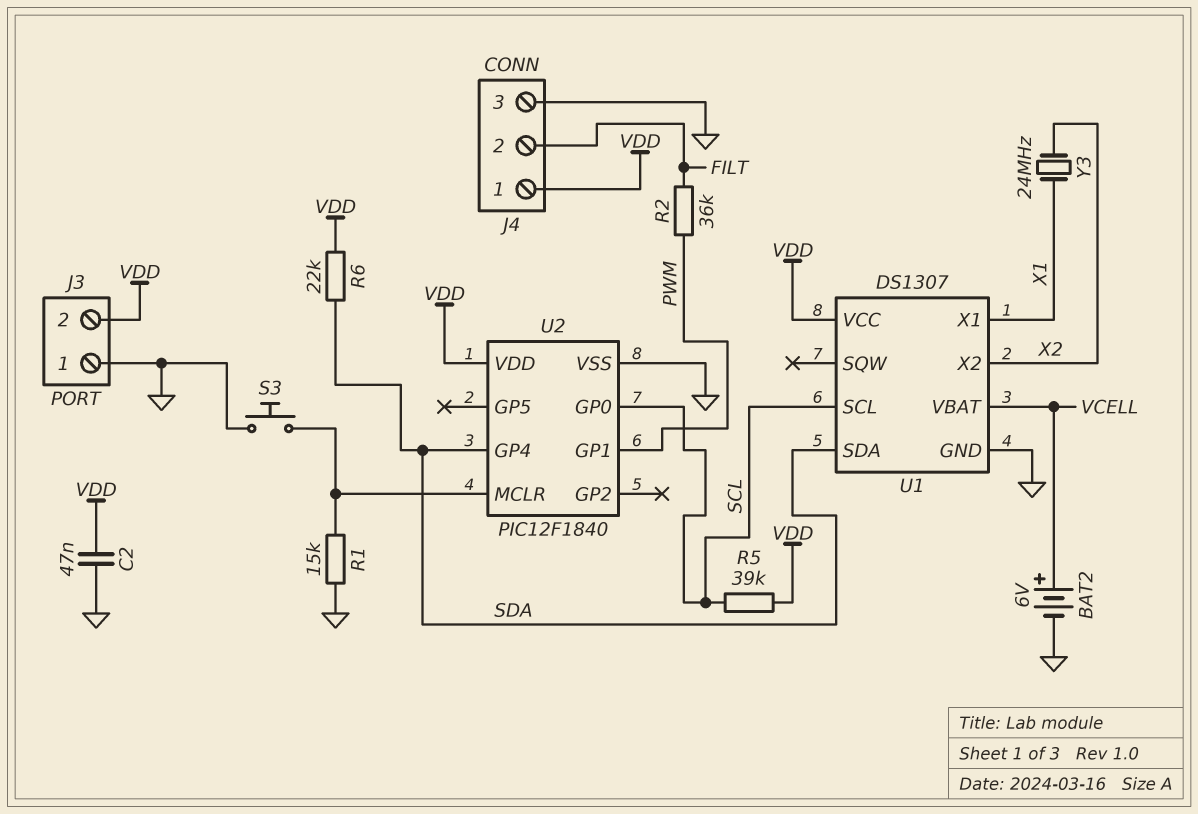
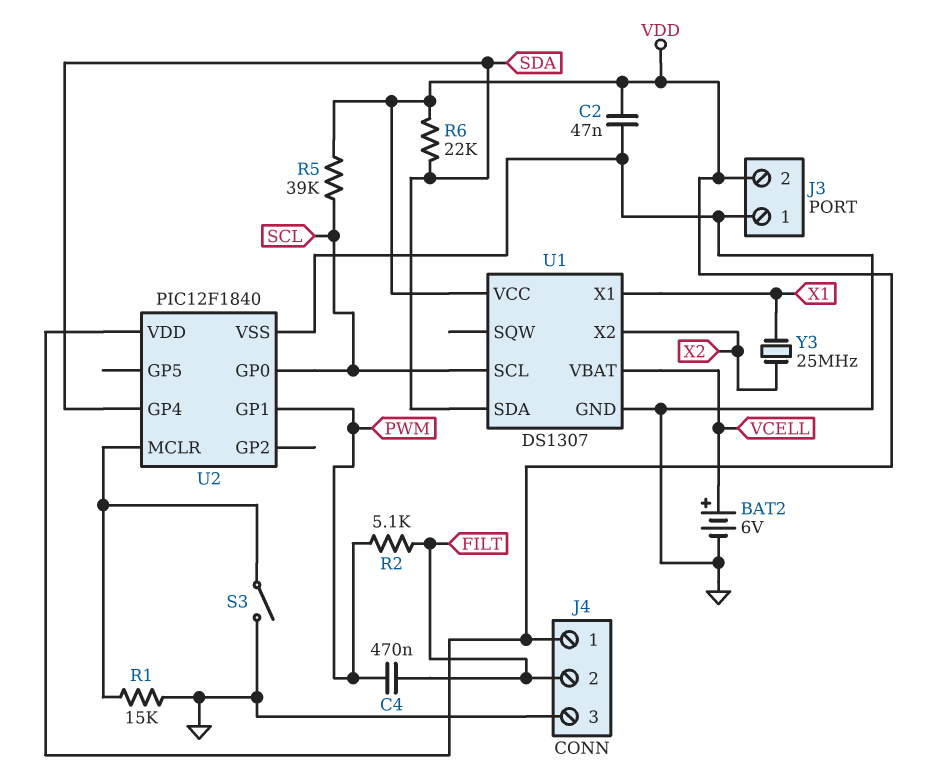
C4: none -> 470nF (FILT, PWM)
R2: 36k (FILT, PWM) -> 5.1k (FILT, PWM)
S3: button (GND, U2/MCLR) -> switch (GND, U2/MCLR)
Y3: 24MHz (X1, X2) -> 25MHz (X1, X2)

